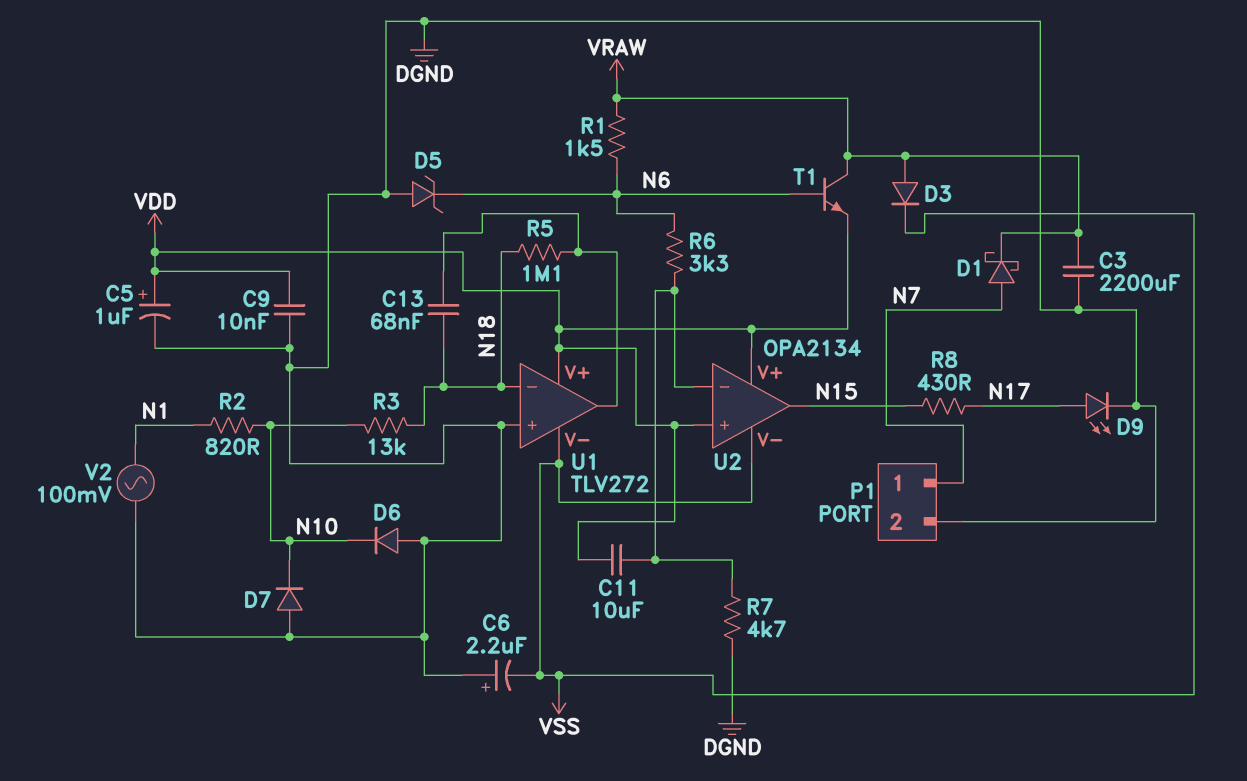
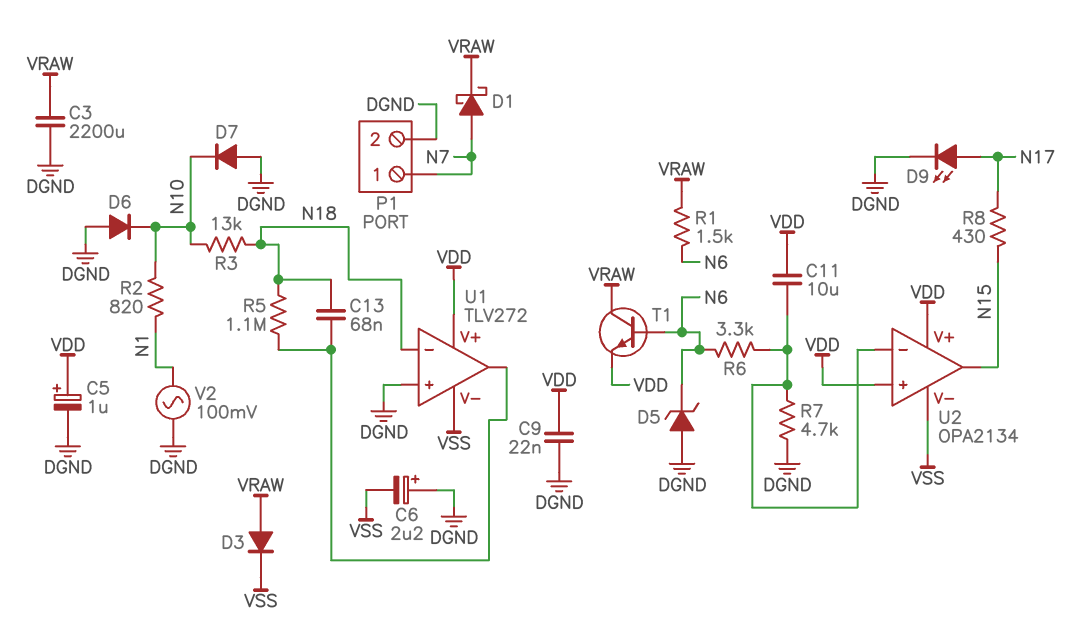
C9: 10nF (DGND, VDD) -> 22nF (DGND, VDD)

